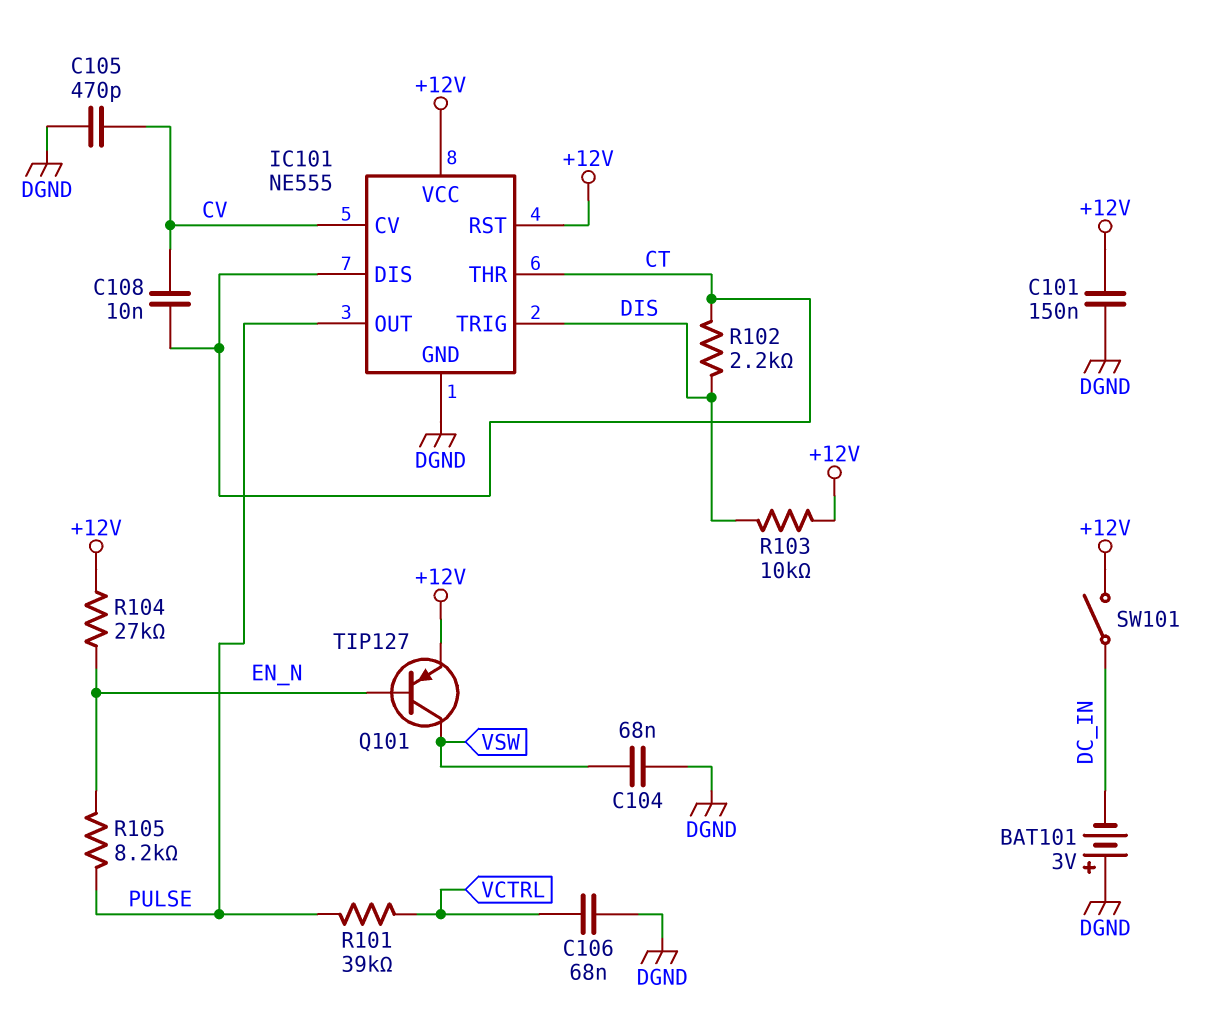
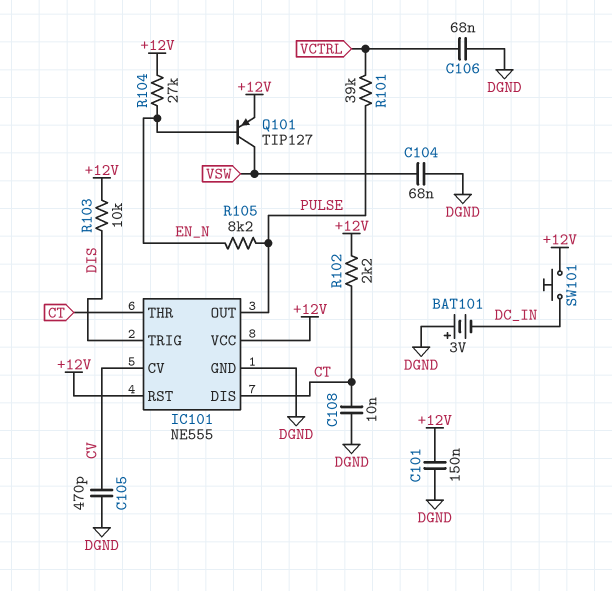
C108: 10nF (CT, CV) -> 10nF (CT, DGND)
R102: 2.2k (CT, DIS) -> 2.2k (+12V, CT)
SW101: switch (+12V, DC_IN) -> button (+12V, DC_IN)

